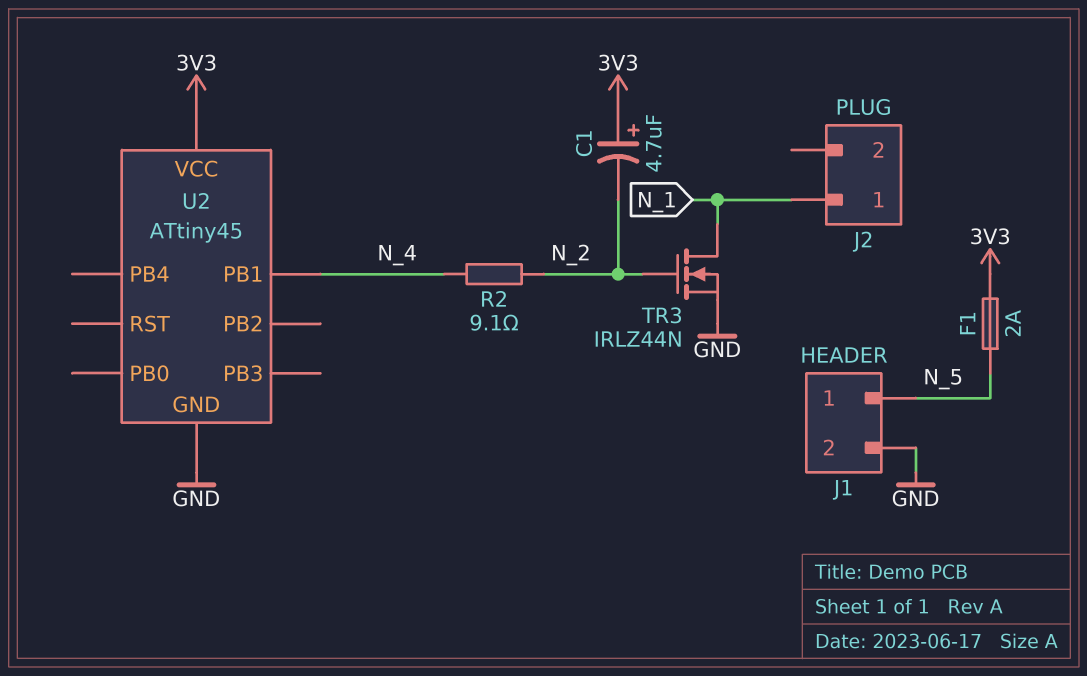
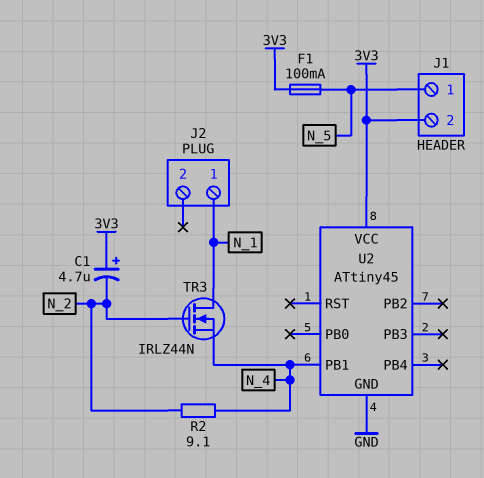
F1: 2A (3V3, N_5) -> 100mA (3V3, N_5)
J1 pin 2: GND -> 3V3
TR3: NMOS IRLZ44N (G N_2, D N_1, S GND) -> NMOS IRLZ44N (G N_2, D N_1, S N_4)

